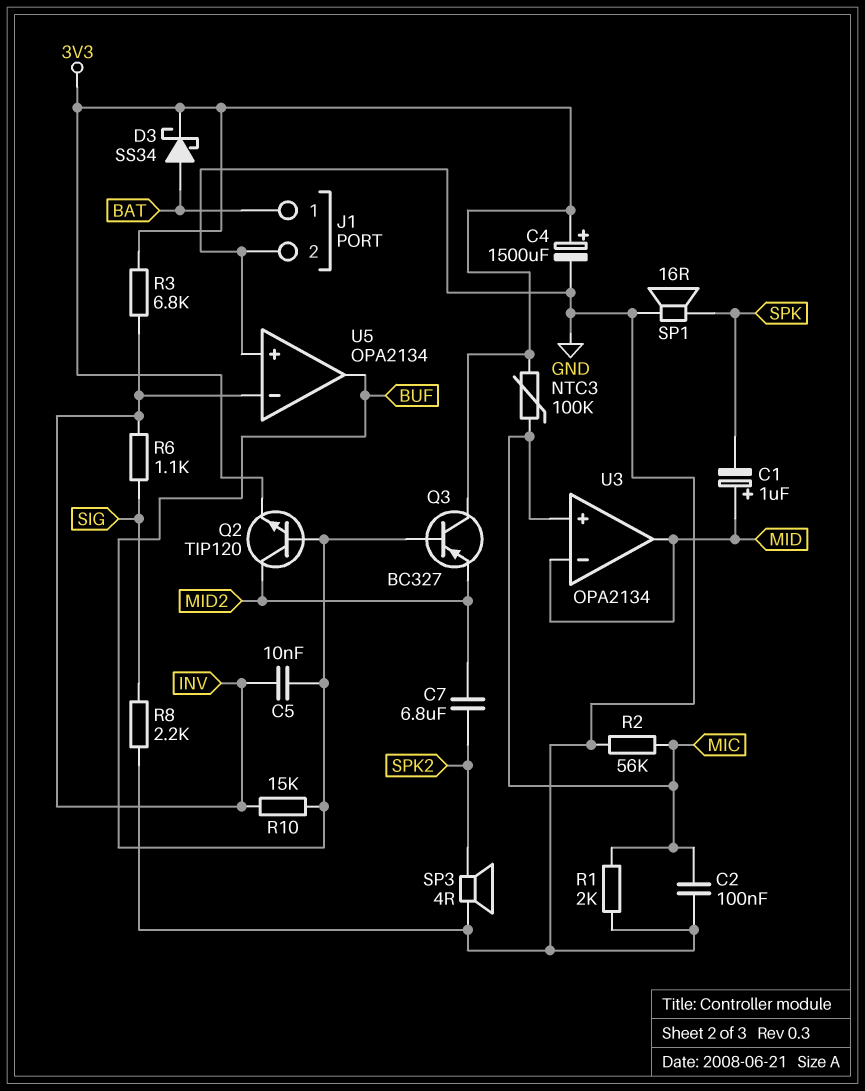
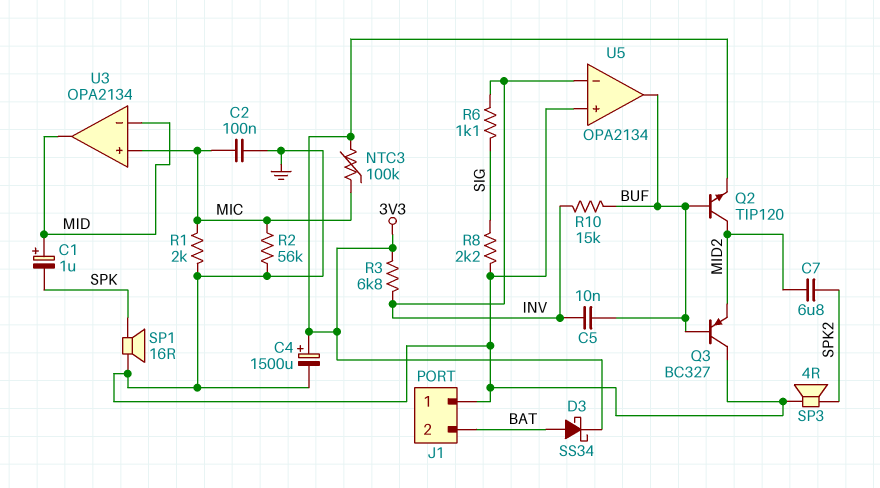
J1 pin 1: BAT -> GND
J1 pin 2: GND -> BAT
Q3: PNP BC327 (B BUF, C 3V3, E MID2) -> PNP BC327 (B BUF, C GND, E MID2)

